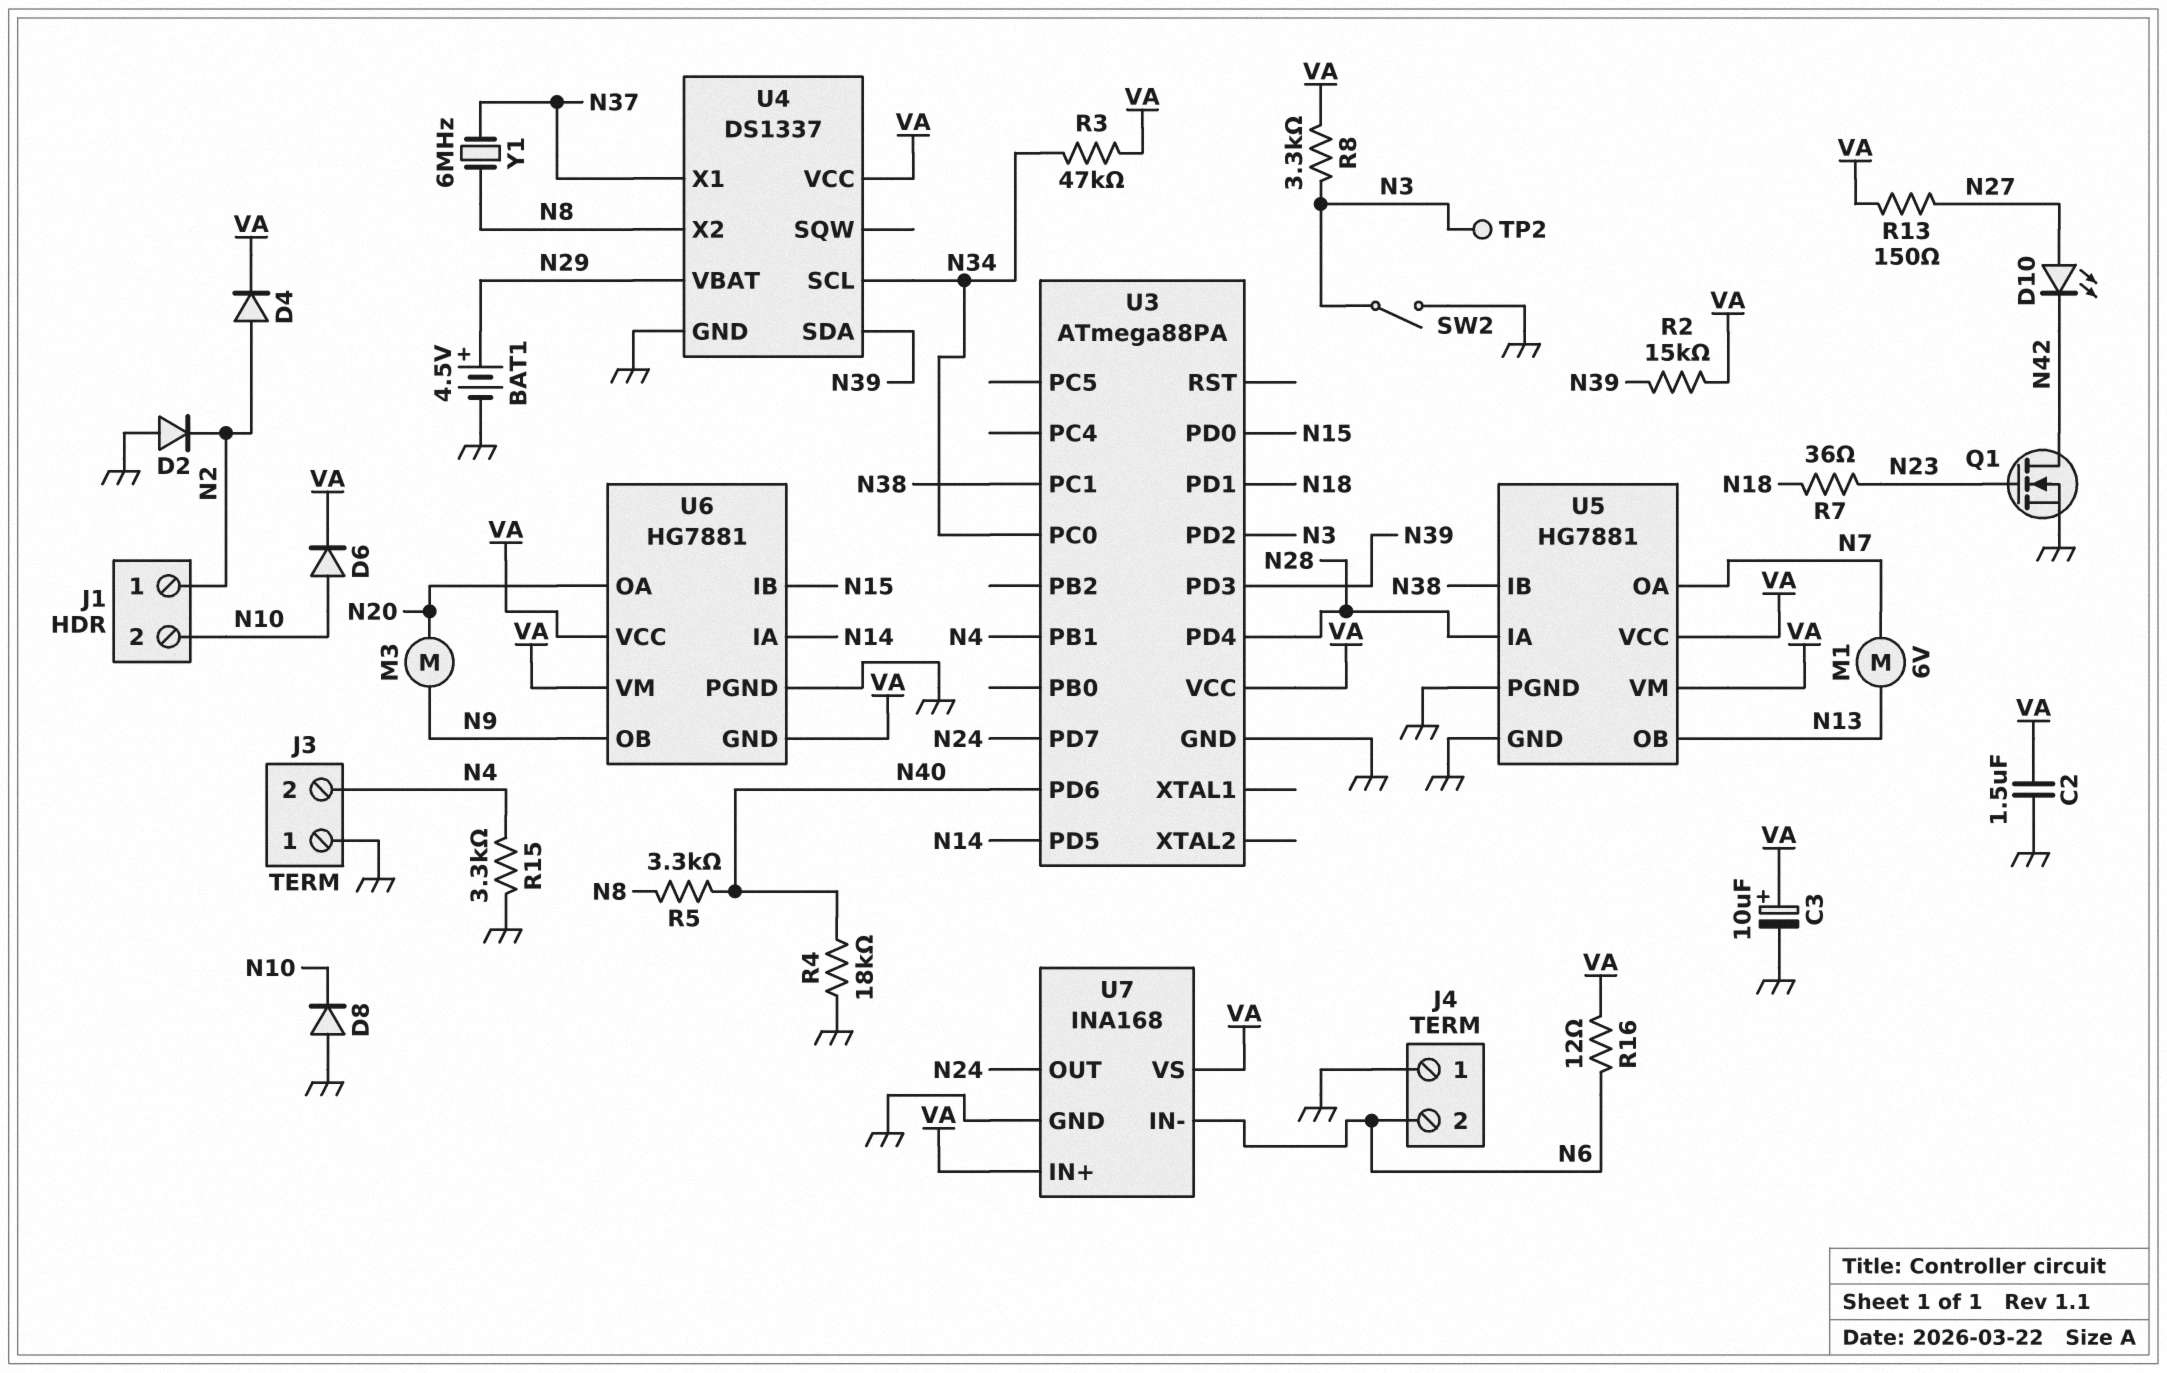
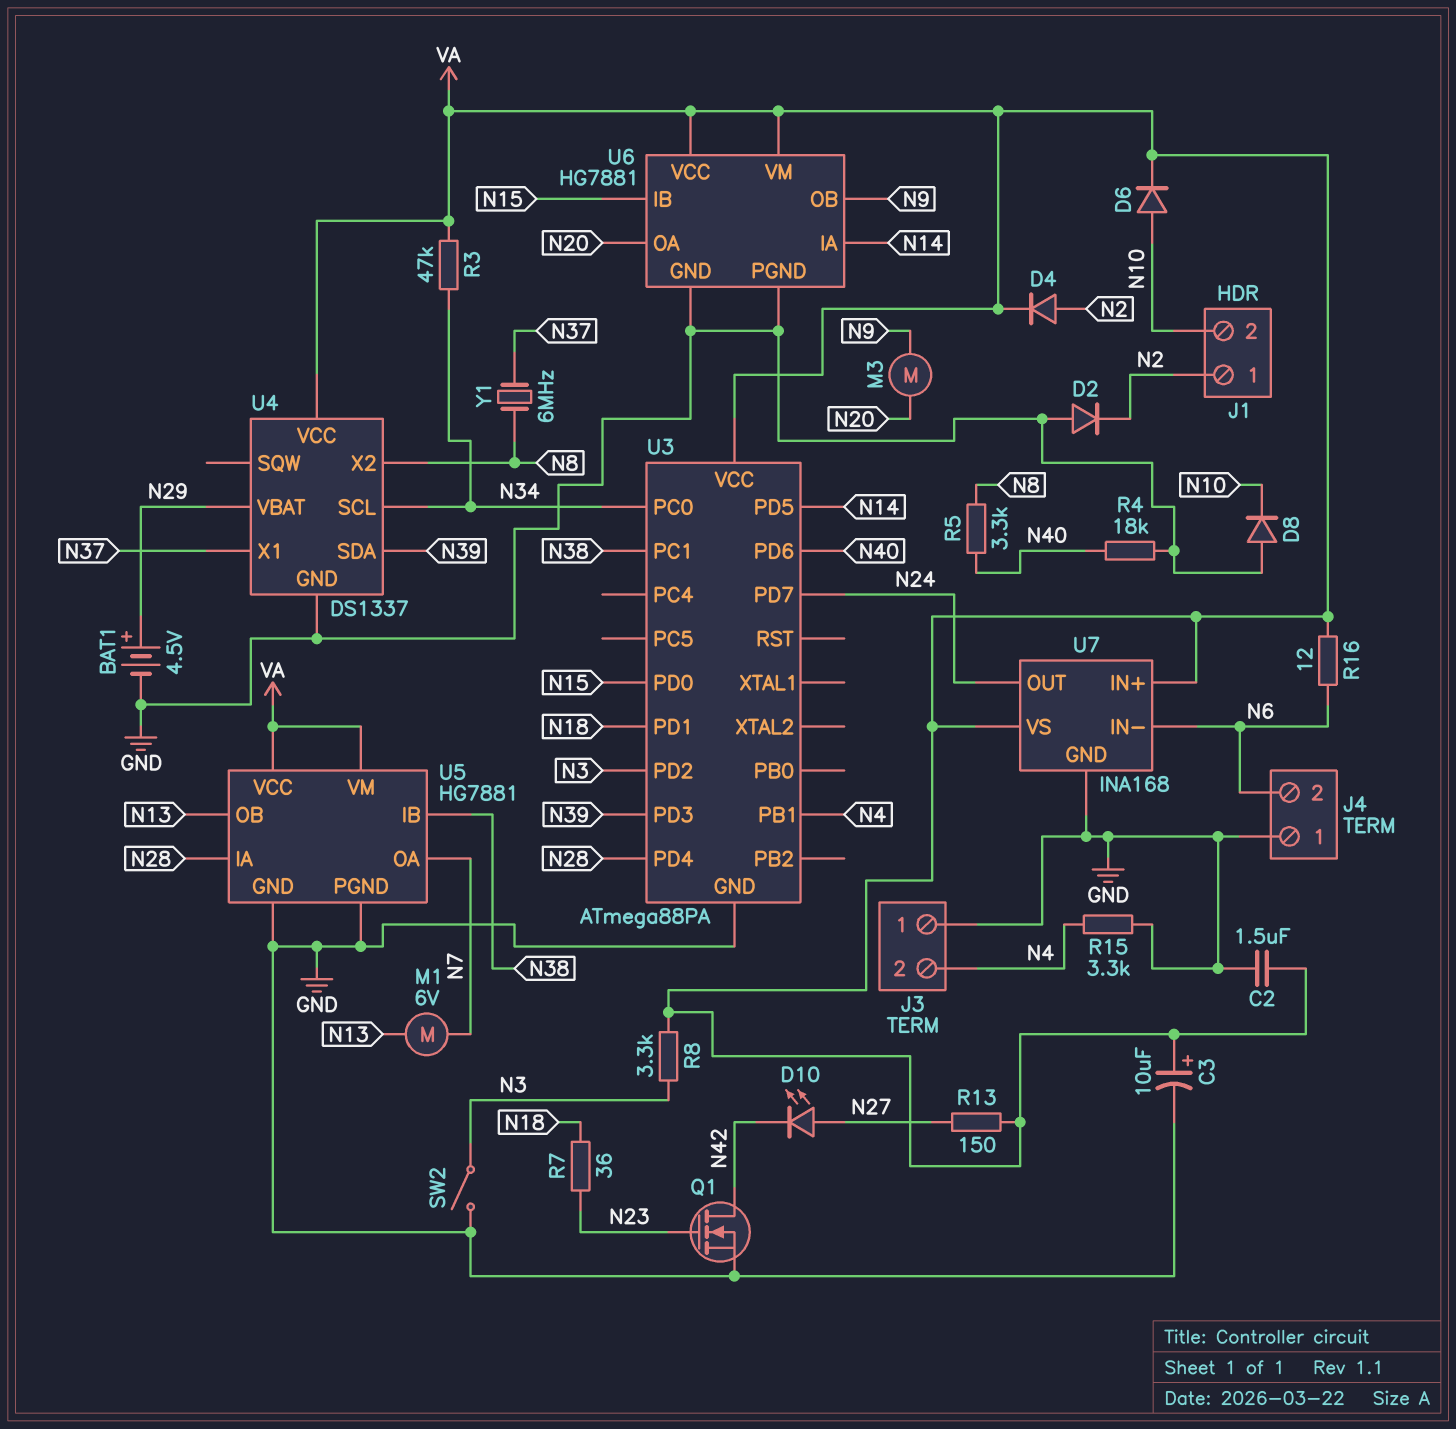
R2: 15k (N39, VA) -> none
TP2: test point (N3) -> none
U6 pin GND: VA -> GND

